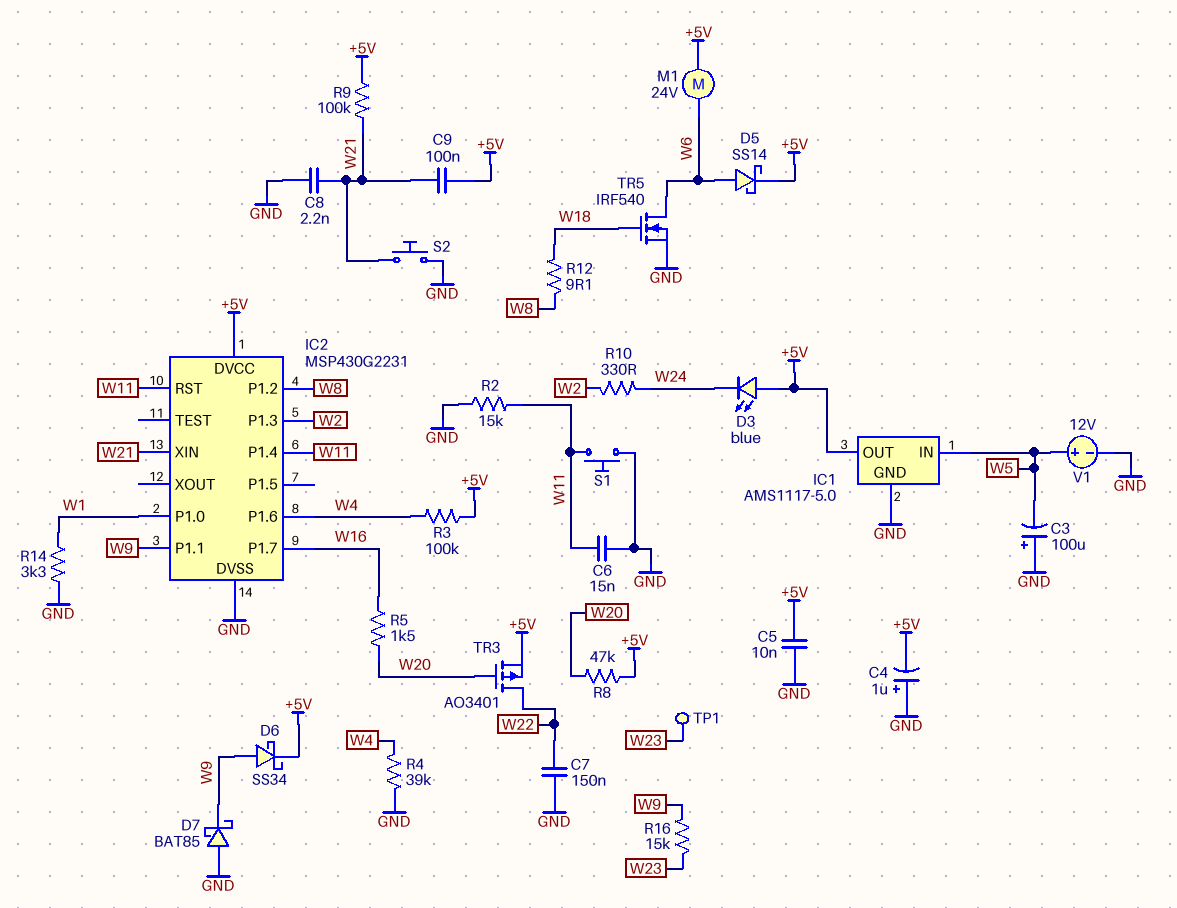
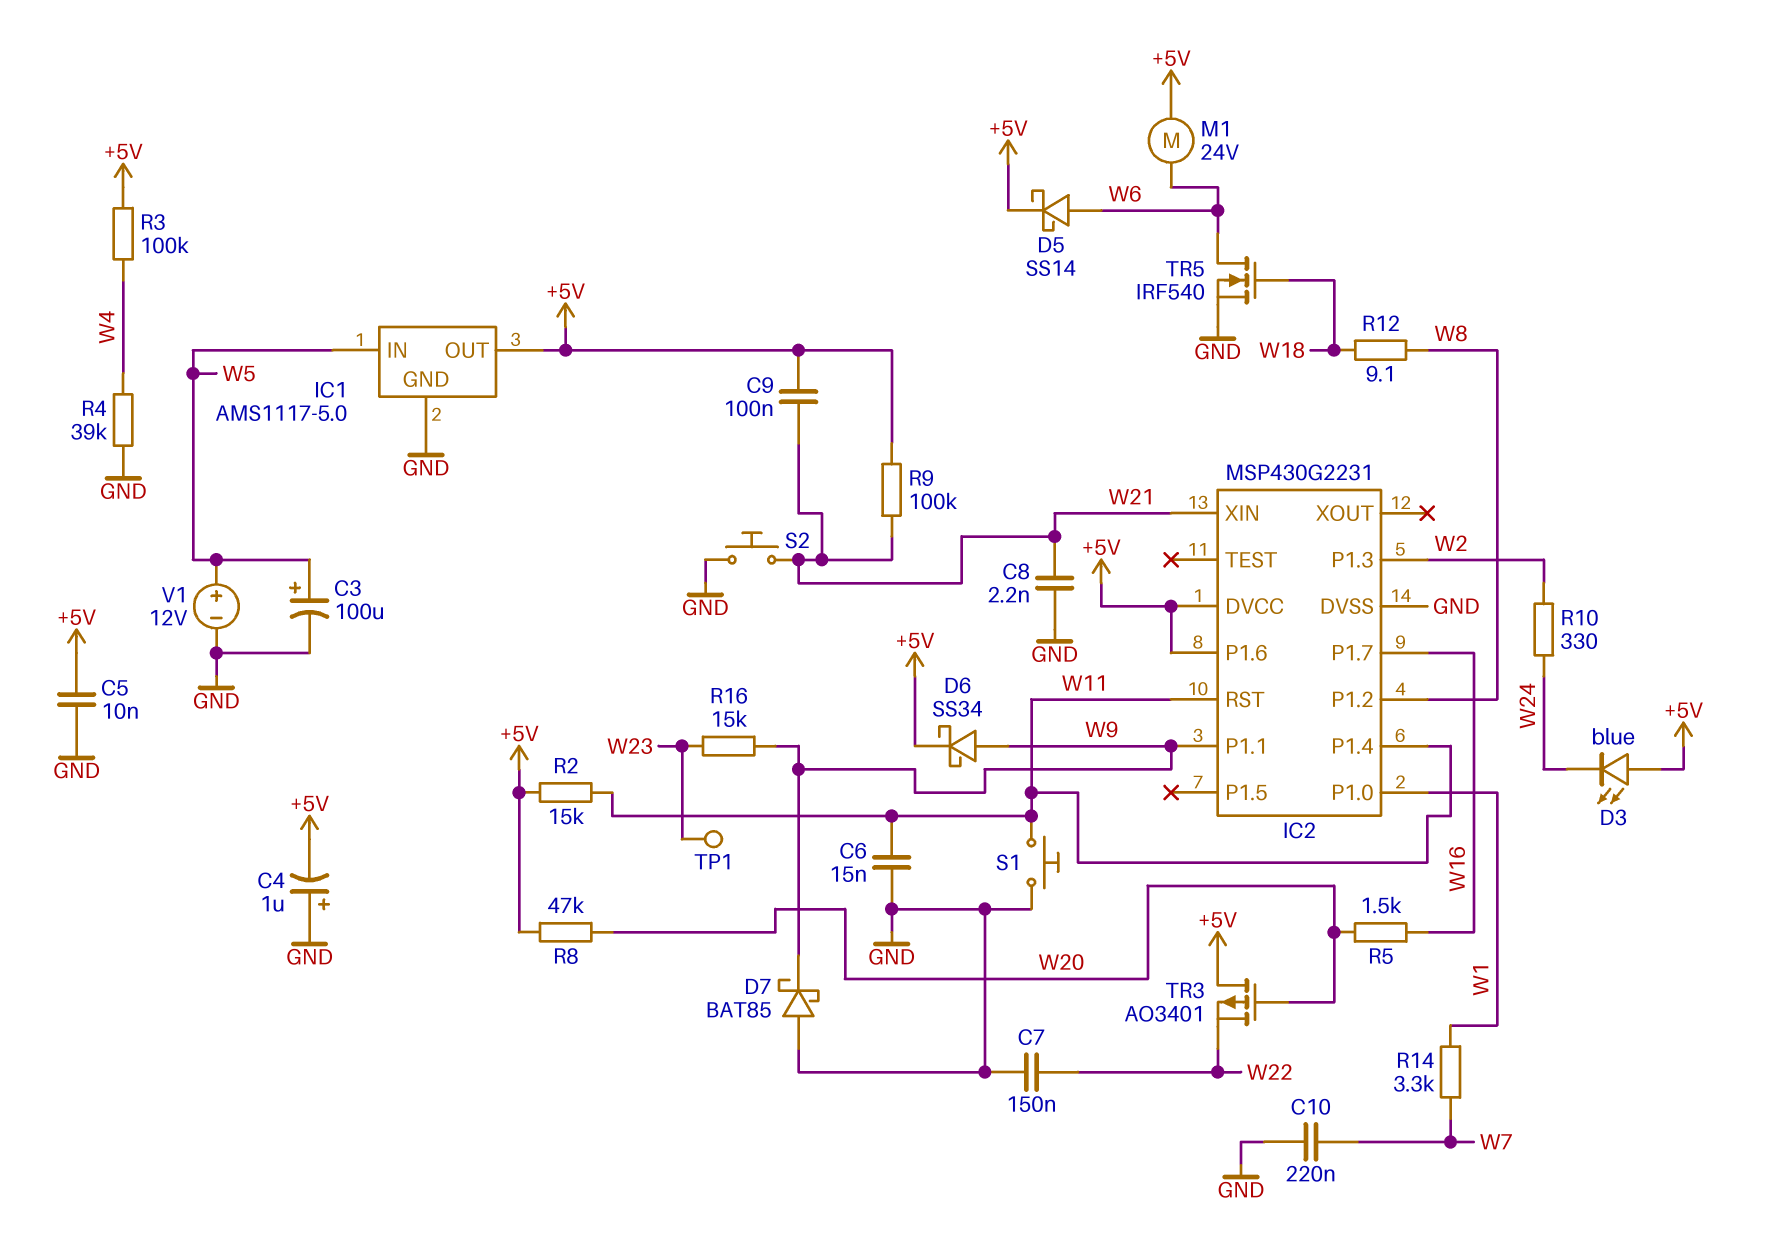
C3: 100uF (plus GND, minus W5) -> 100uF (plus W5, minus GND)
C10: none -> 220nF (GND, W7)
IC2 pin P1.6: W4 -> +5V
R2: 15k (GND, W11) -> 15k (+5V, W11)
R14: 3.3k (GND, W1) -> 3.3k (W1, W7)
TR3: PMOS AO3401 (G W20, D W22, S +5V) -> PMOS AO3401 (G W20, D +5V, S W22)

